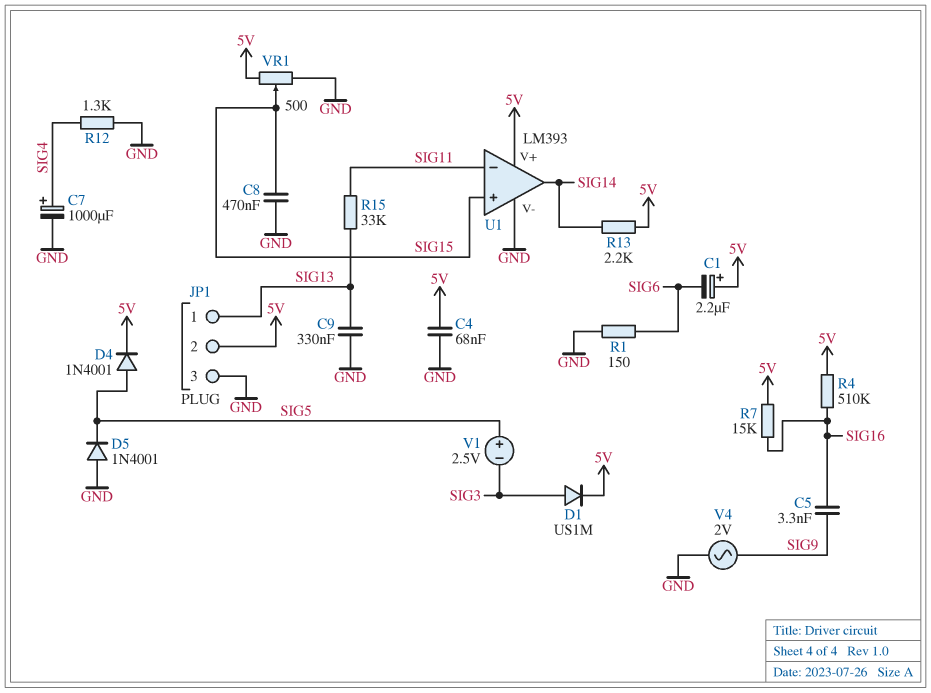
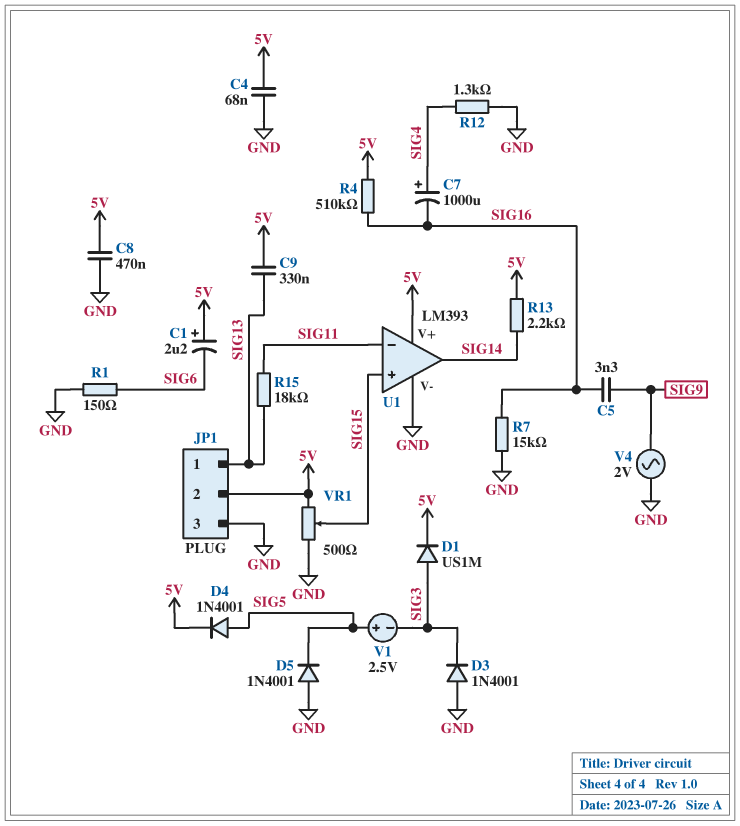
C7: 1000uF (plus SIG4, minus GND) -> 1000uF (plus SIG4, minus SIG16)
C8: 470nF (GND, SIG15) -> 470nF (5V, GND)
C9: 330nF (GND, SIG13) -> 330nF (5V, SIG13)
D3: none -> diode 1N4001 (A GND, K SIG3)
R7: 15k (5V, SIG16) -> 15k (GND, SIG16)
R15: 33k (SIG11, SIG13) -> 18k (SIG11, SIG13)

